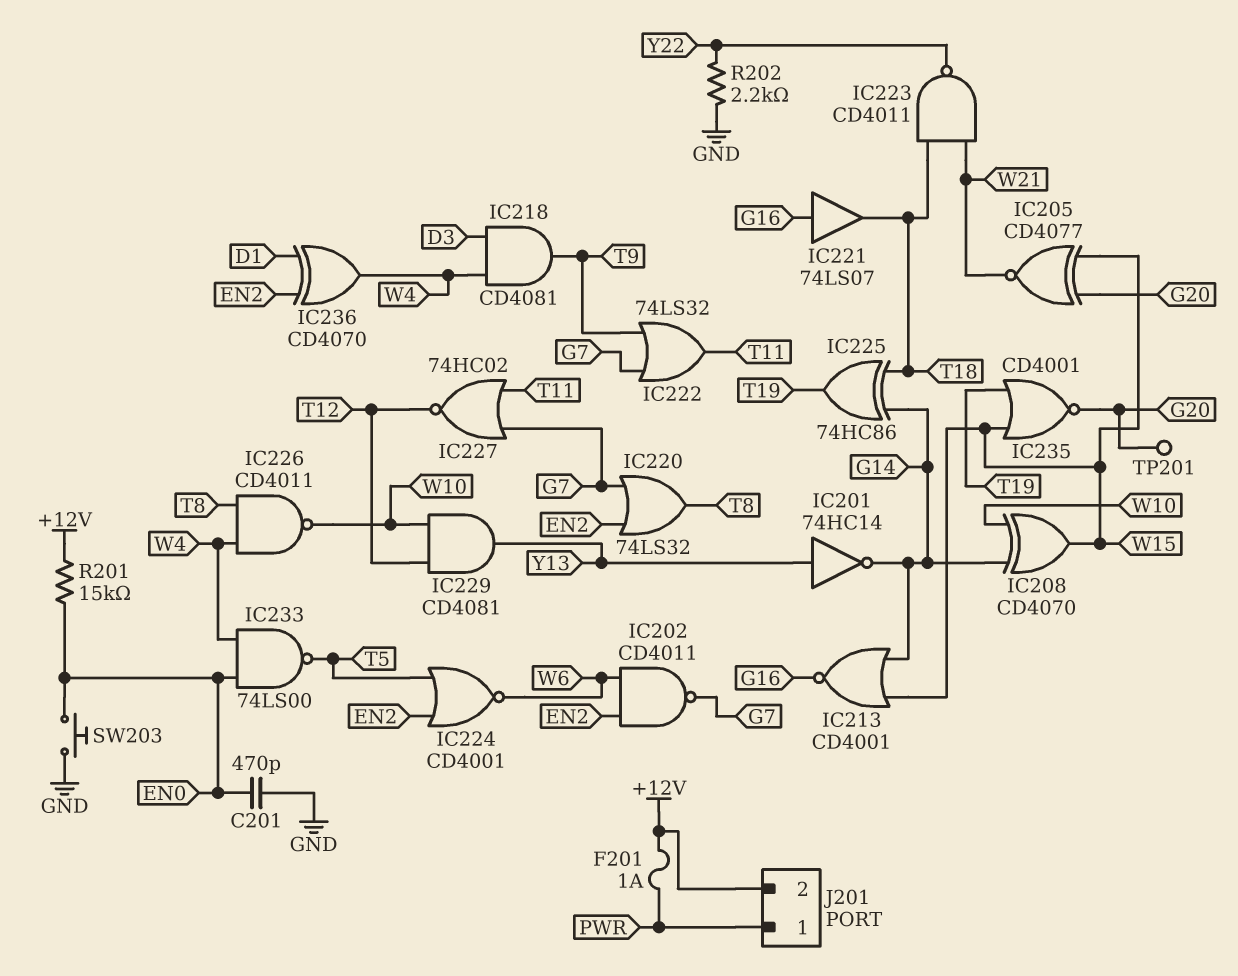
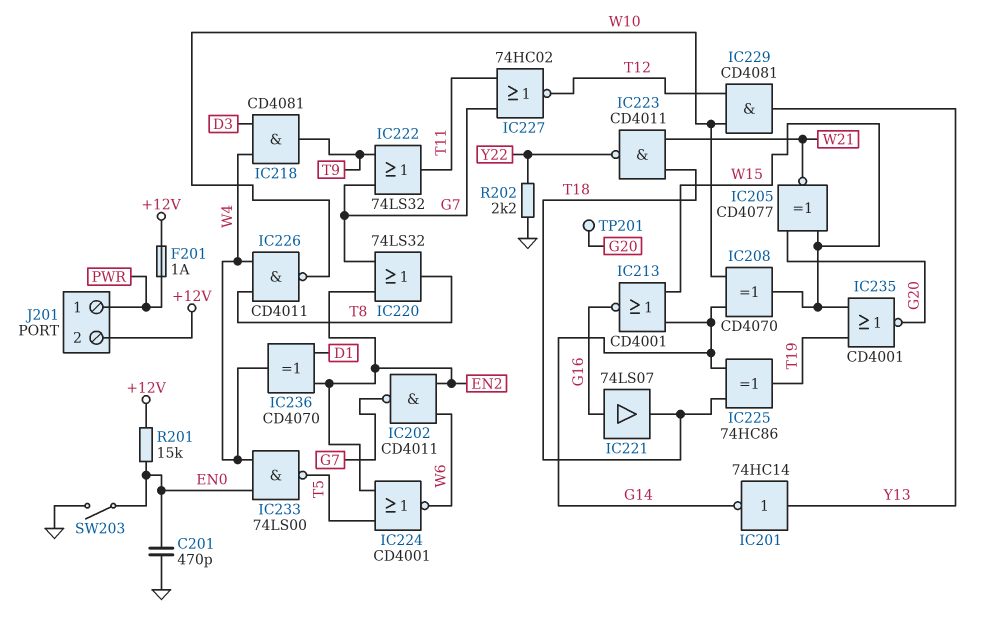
SW203: button (EN0, GND) -> switch (EN0, GND)

